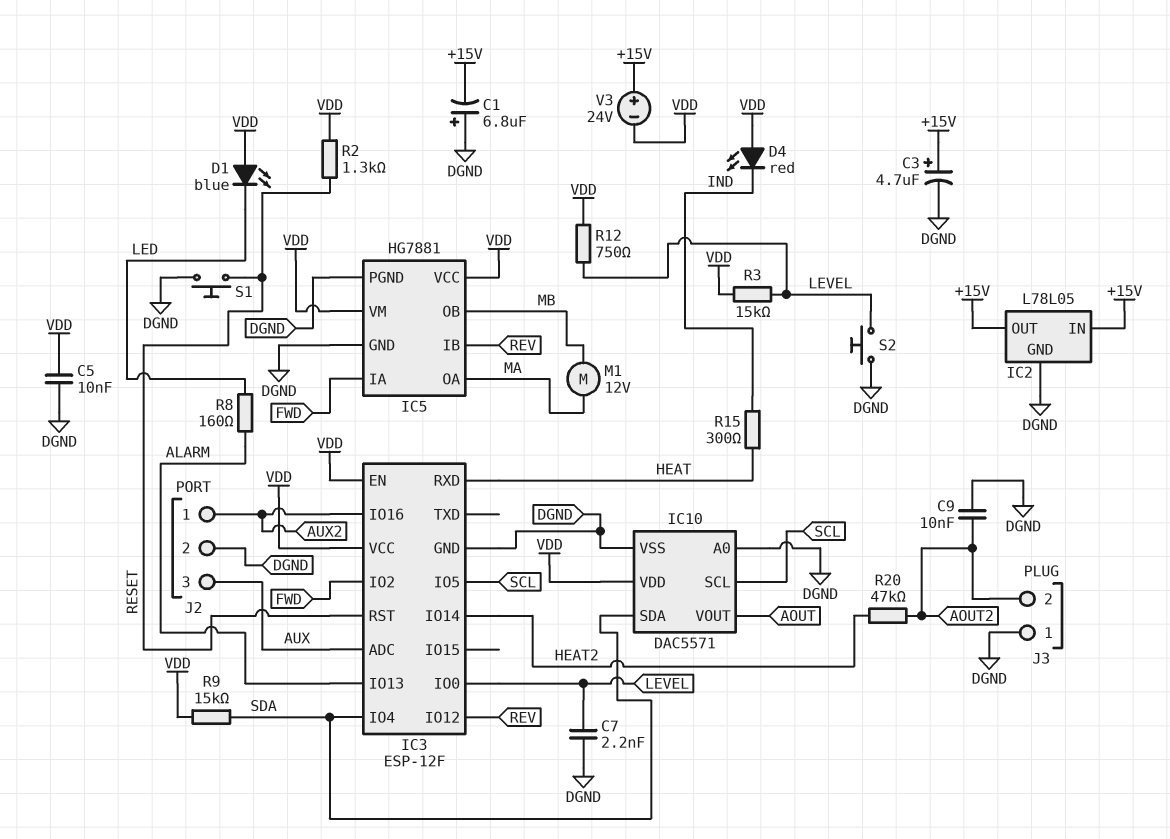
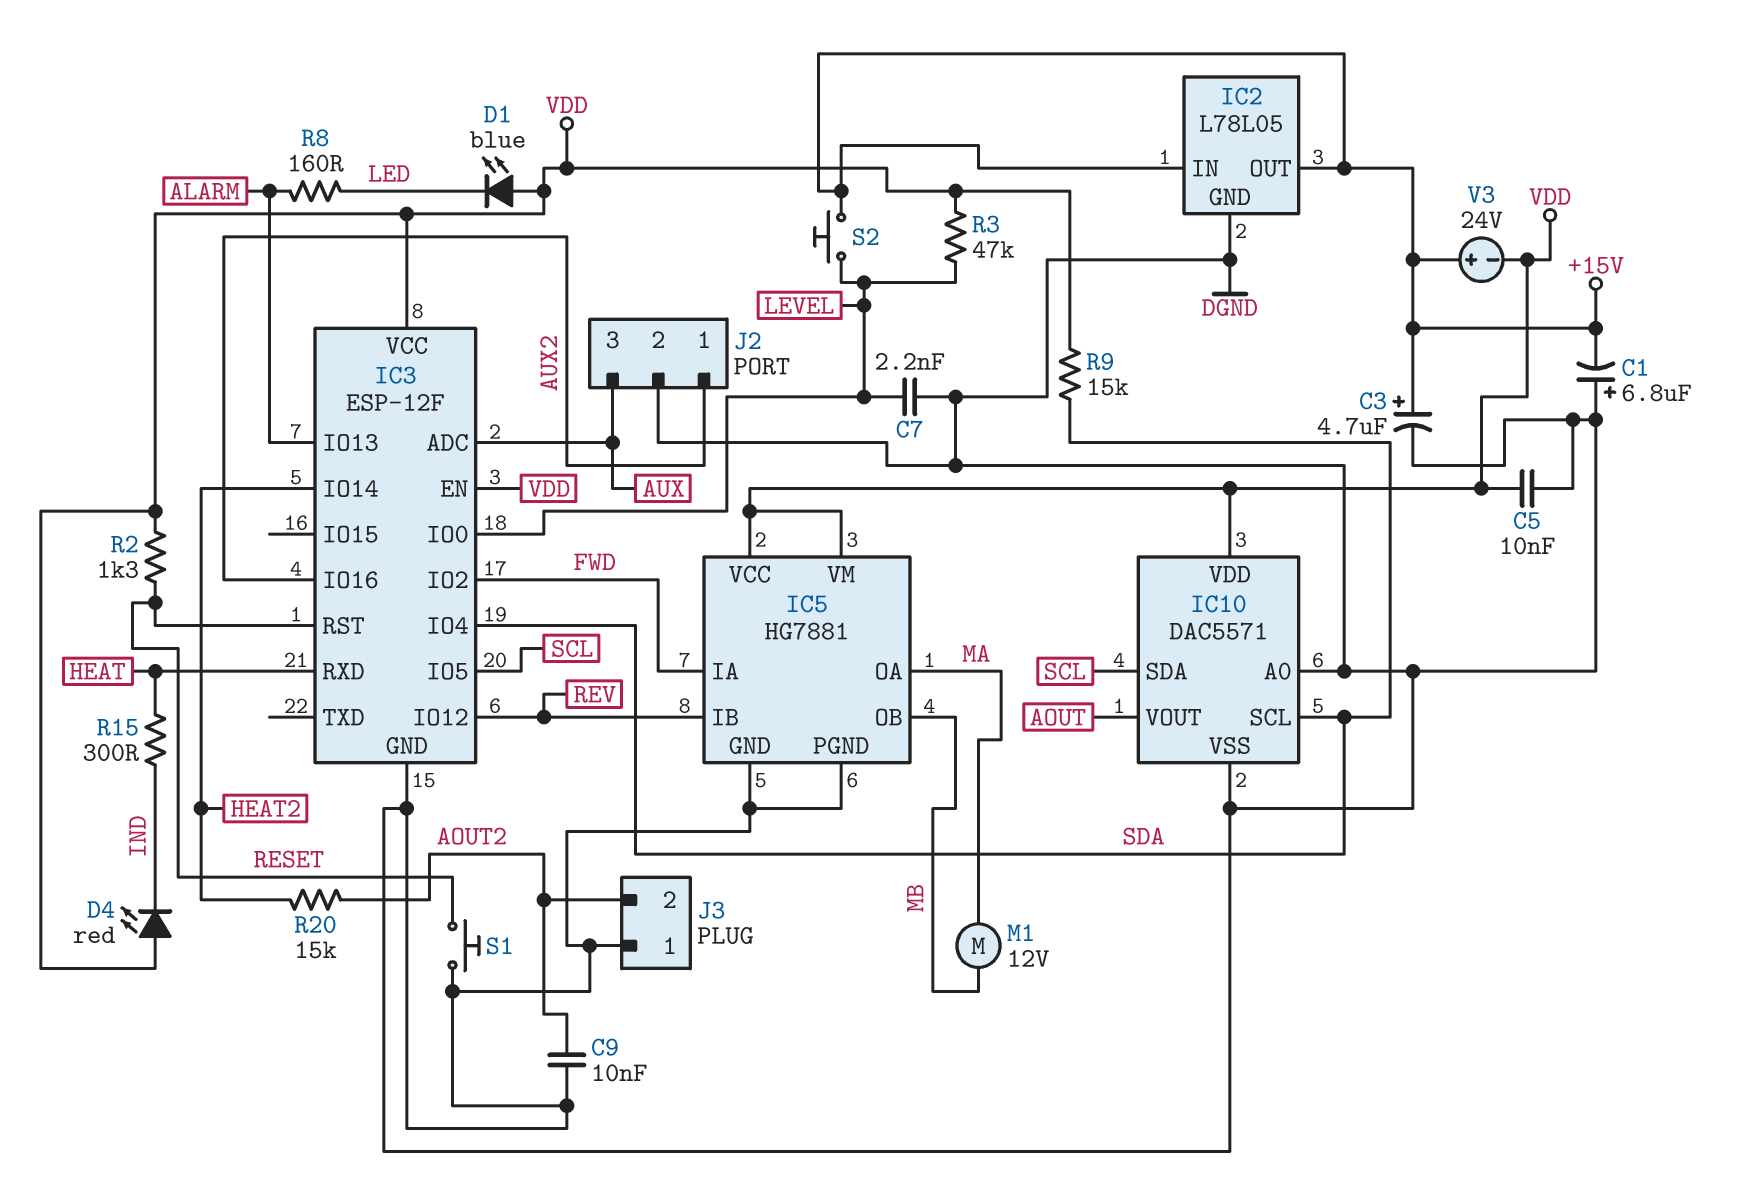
IC10 pin SCL: SCL -> SDA
IC10 pin SDA: SDA -> SCL
R3: 15k (LEVEL, VDD) -> 47k (LEVEL, VDD)
R12: 750 (LEVEL, VDD) -> none
R20: 47k (AOUT2, HEAT2) -> 15k (AOUT2, HEAT2)
S2: button (DGND, LEVEL) -> button (+15V, LEVEL)

